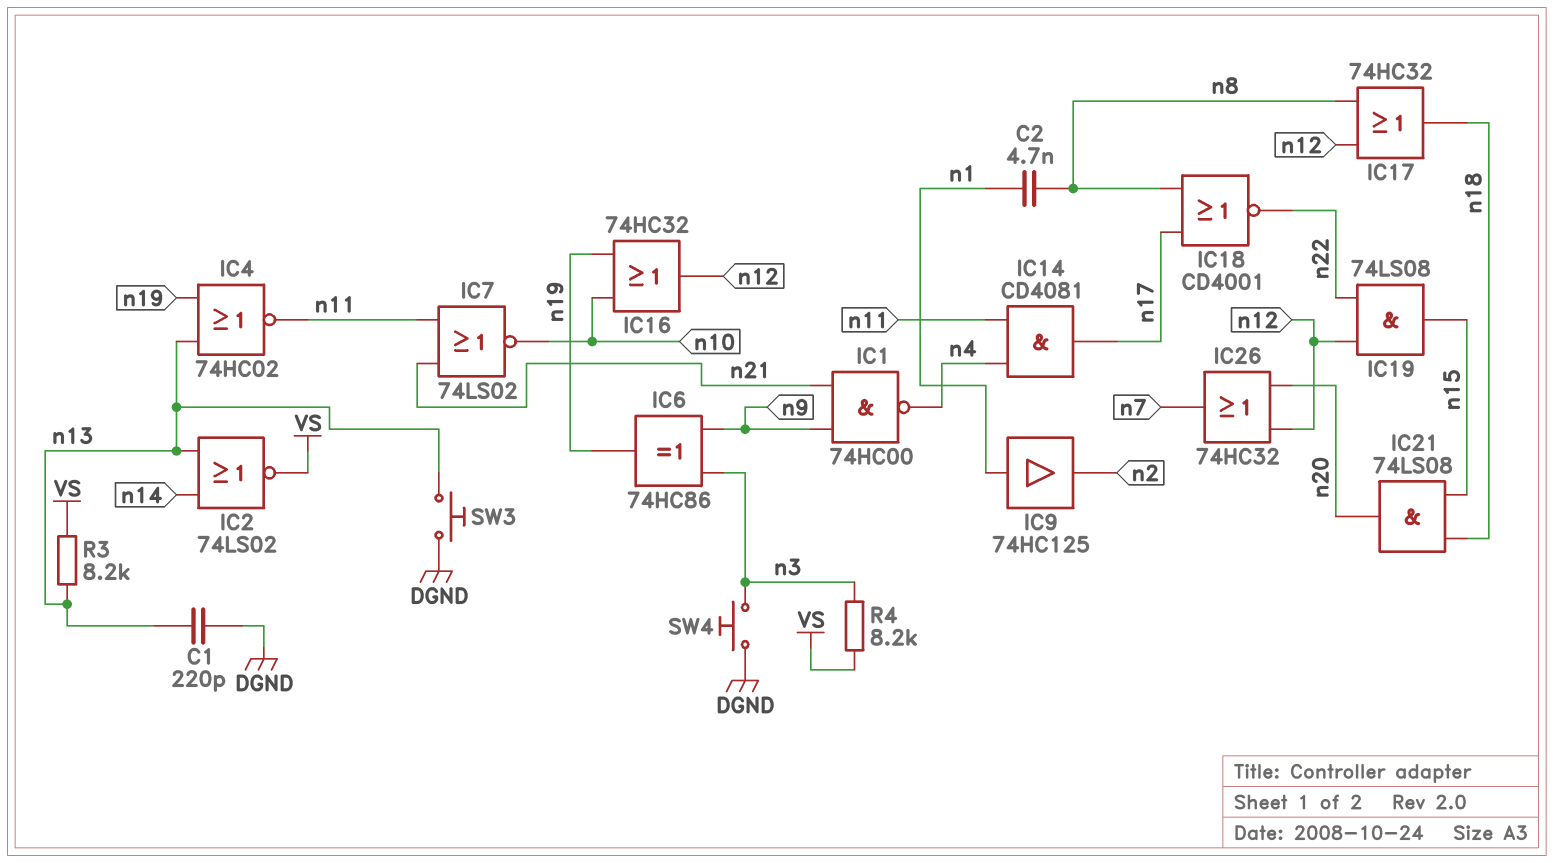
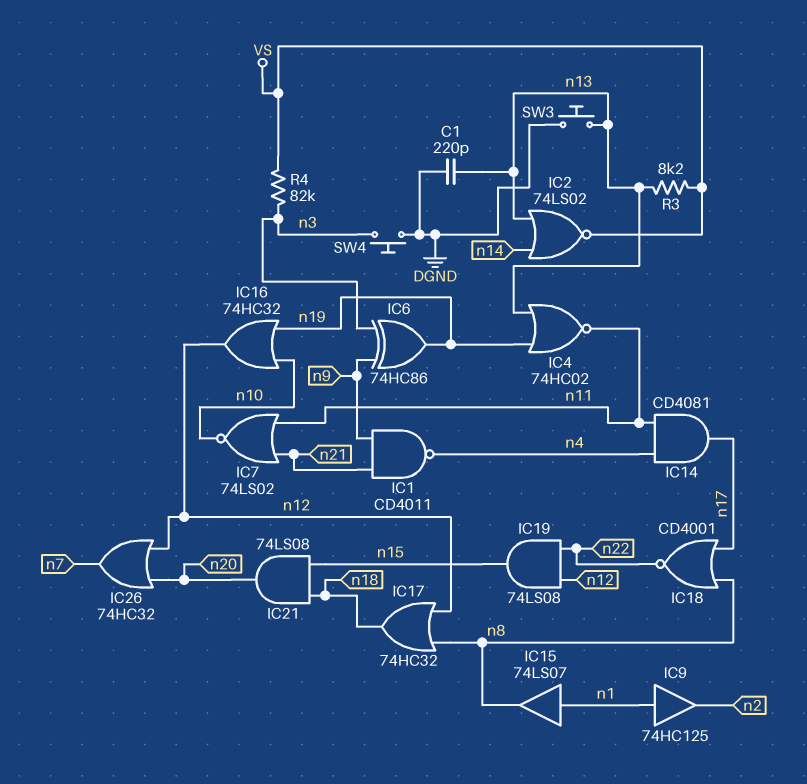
C2: 4.7nF (n1, n8) -> none
IC1: NAND 74HC00 (in n9, in n21, out n4) -> NAND CD4011 (in n9, in n21, out n4)
IC15: none -> buffer 74LS07 (in n1, out n8)
R4: 8.2k (VS, n3) -> 82k (VS, n3)

